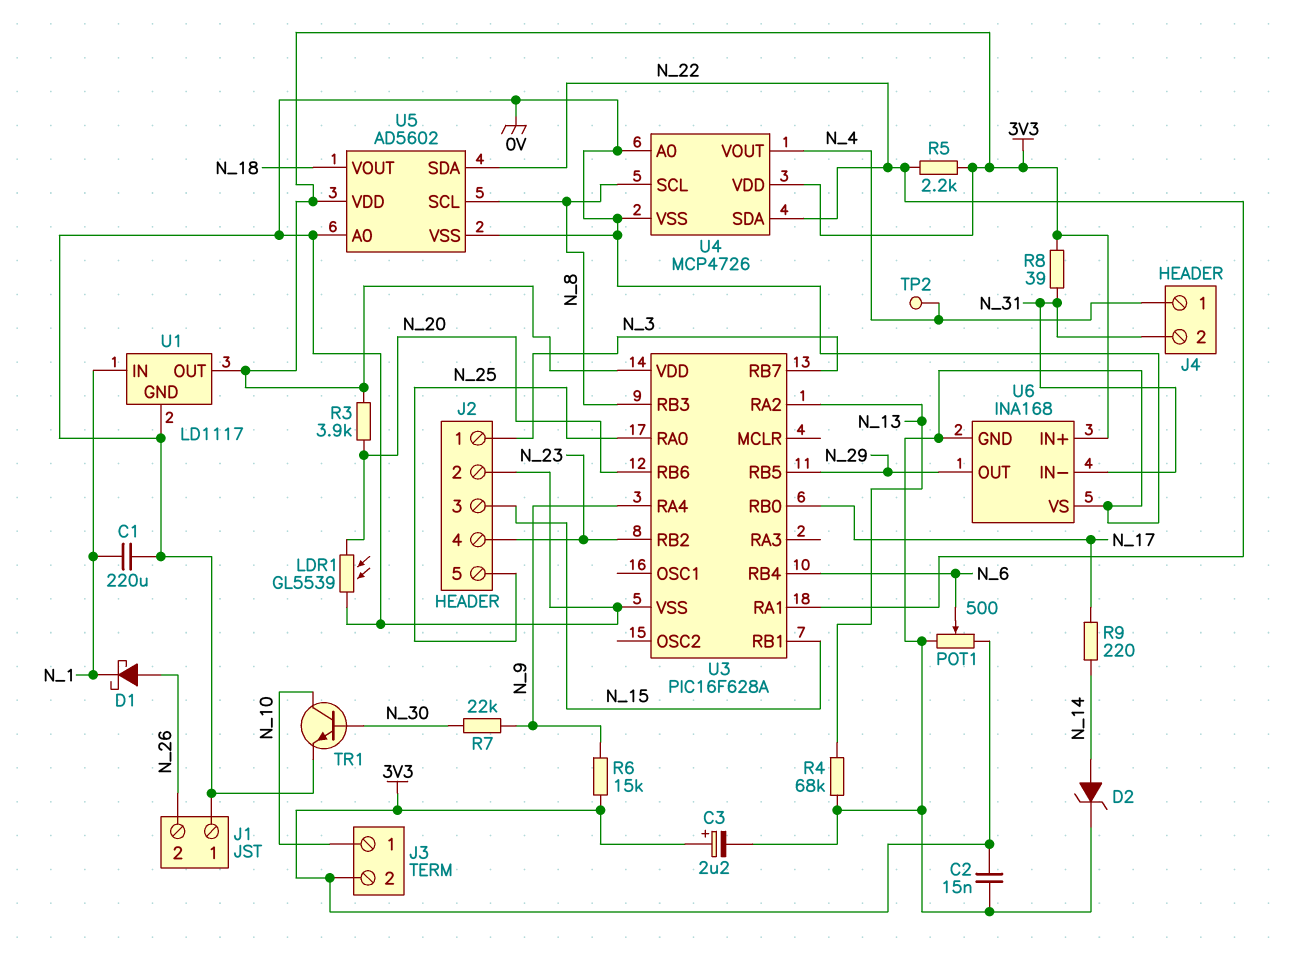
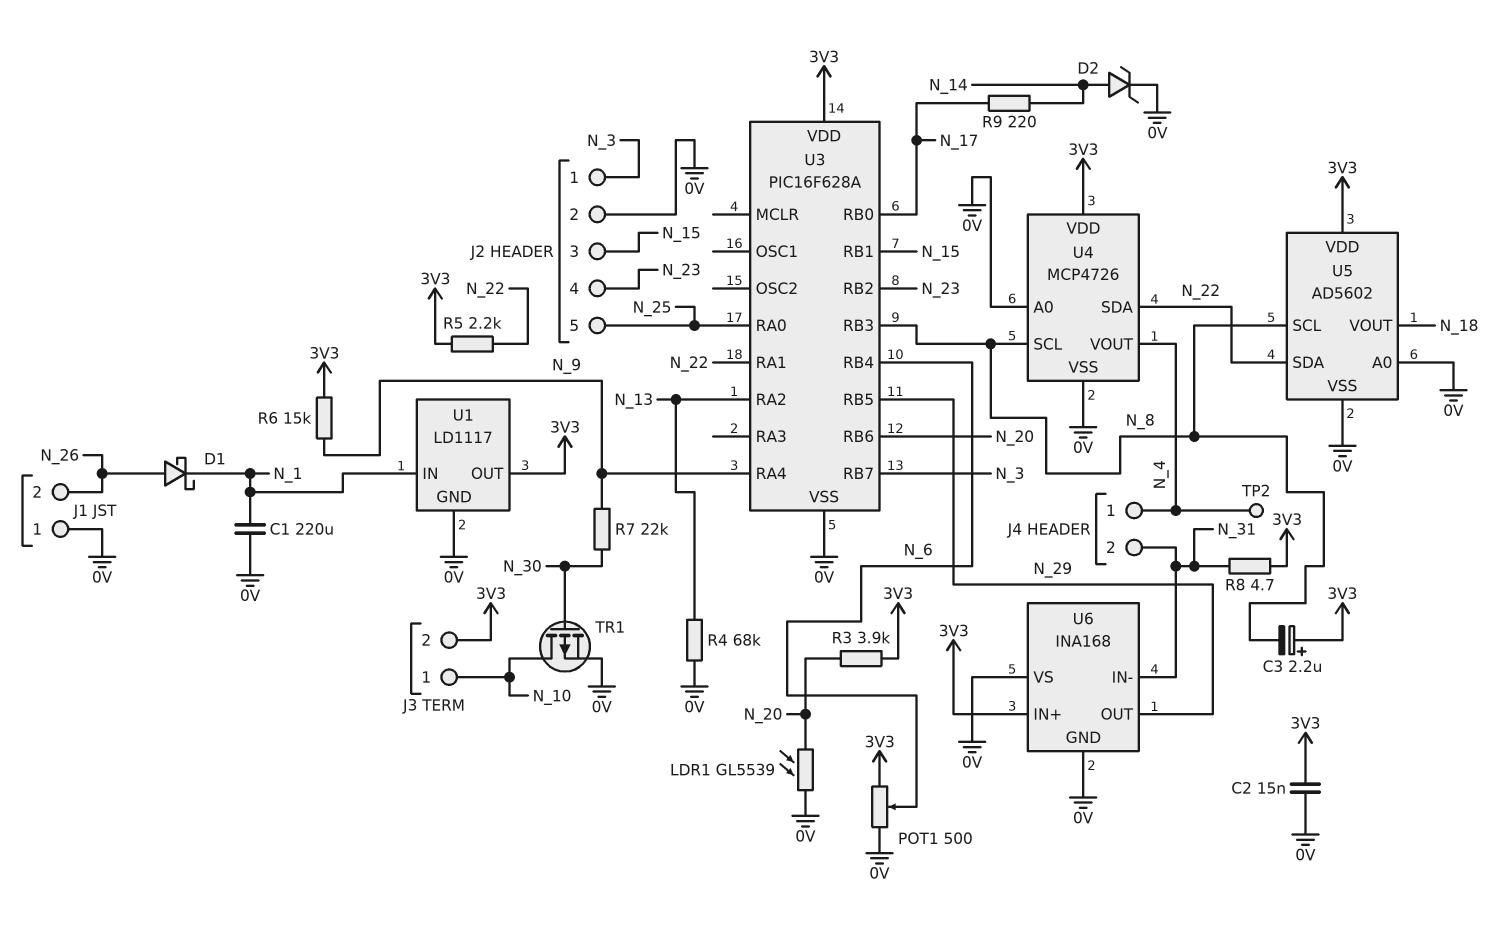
C3: 2.2uF (plus 3V3, minus 0V) -> 2.2uF (plus 3V3, minus N_8)
R8: 39 (3V3, N_31) -> 4.7 (3V3, N_31)
TR1: NPN (B N_30, C N_10, E 0V) -> PMOS (G N_30, D N_10, S 0V)

